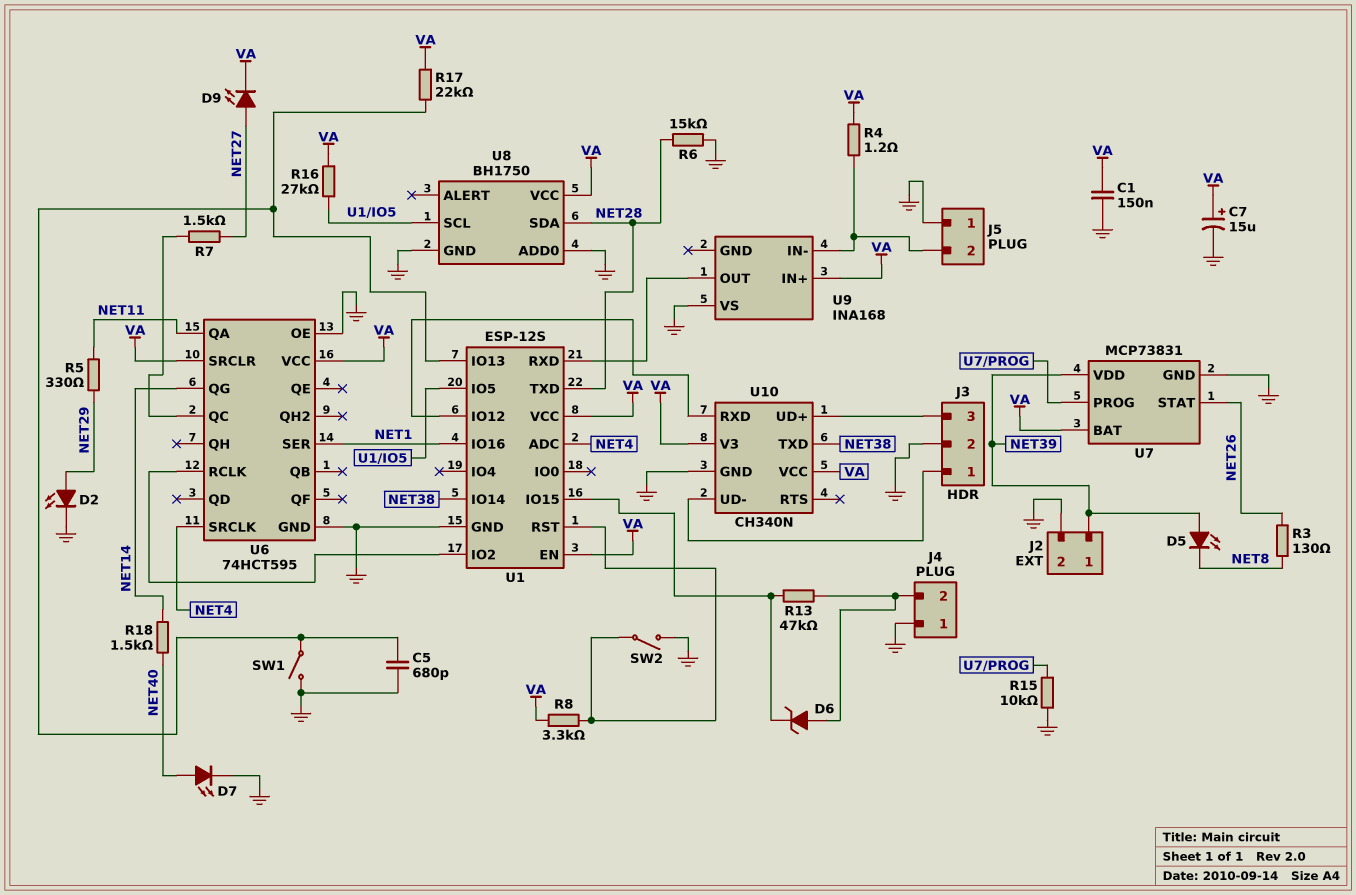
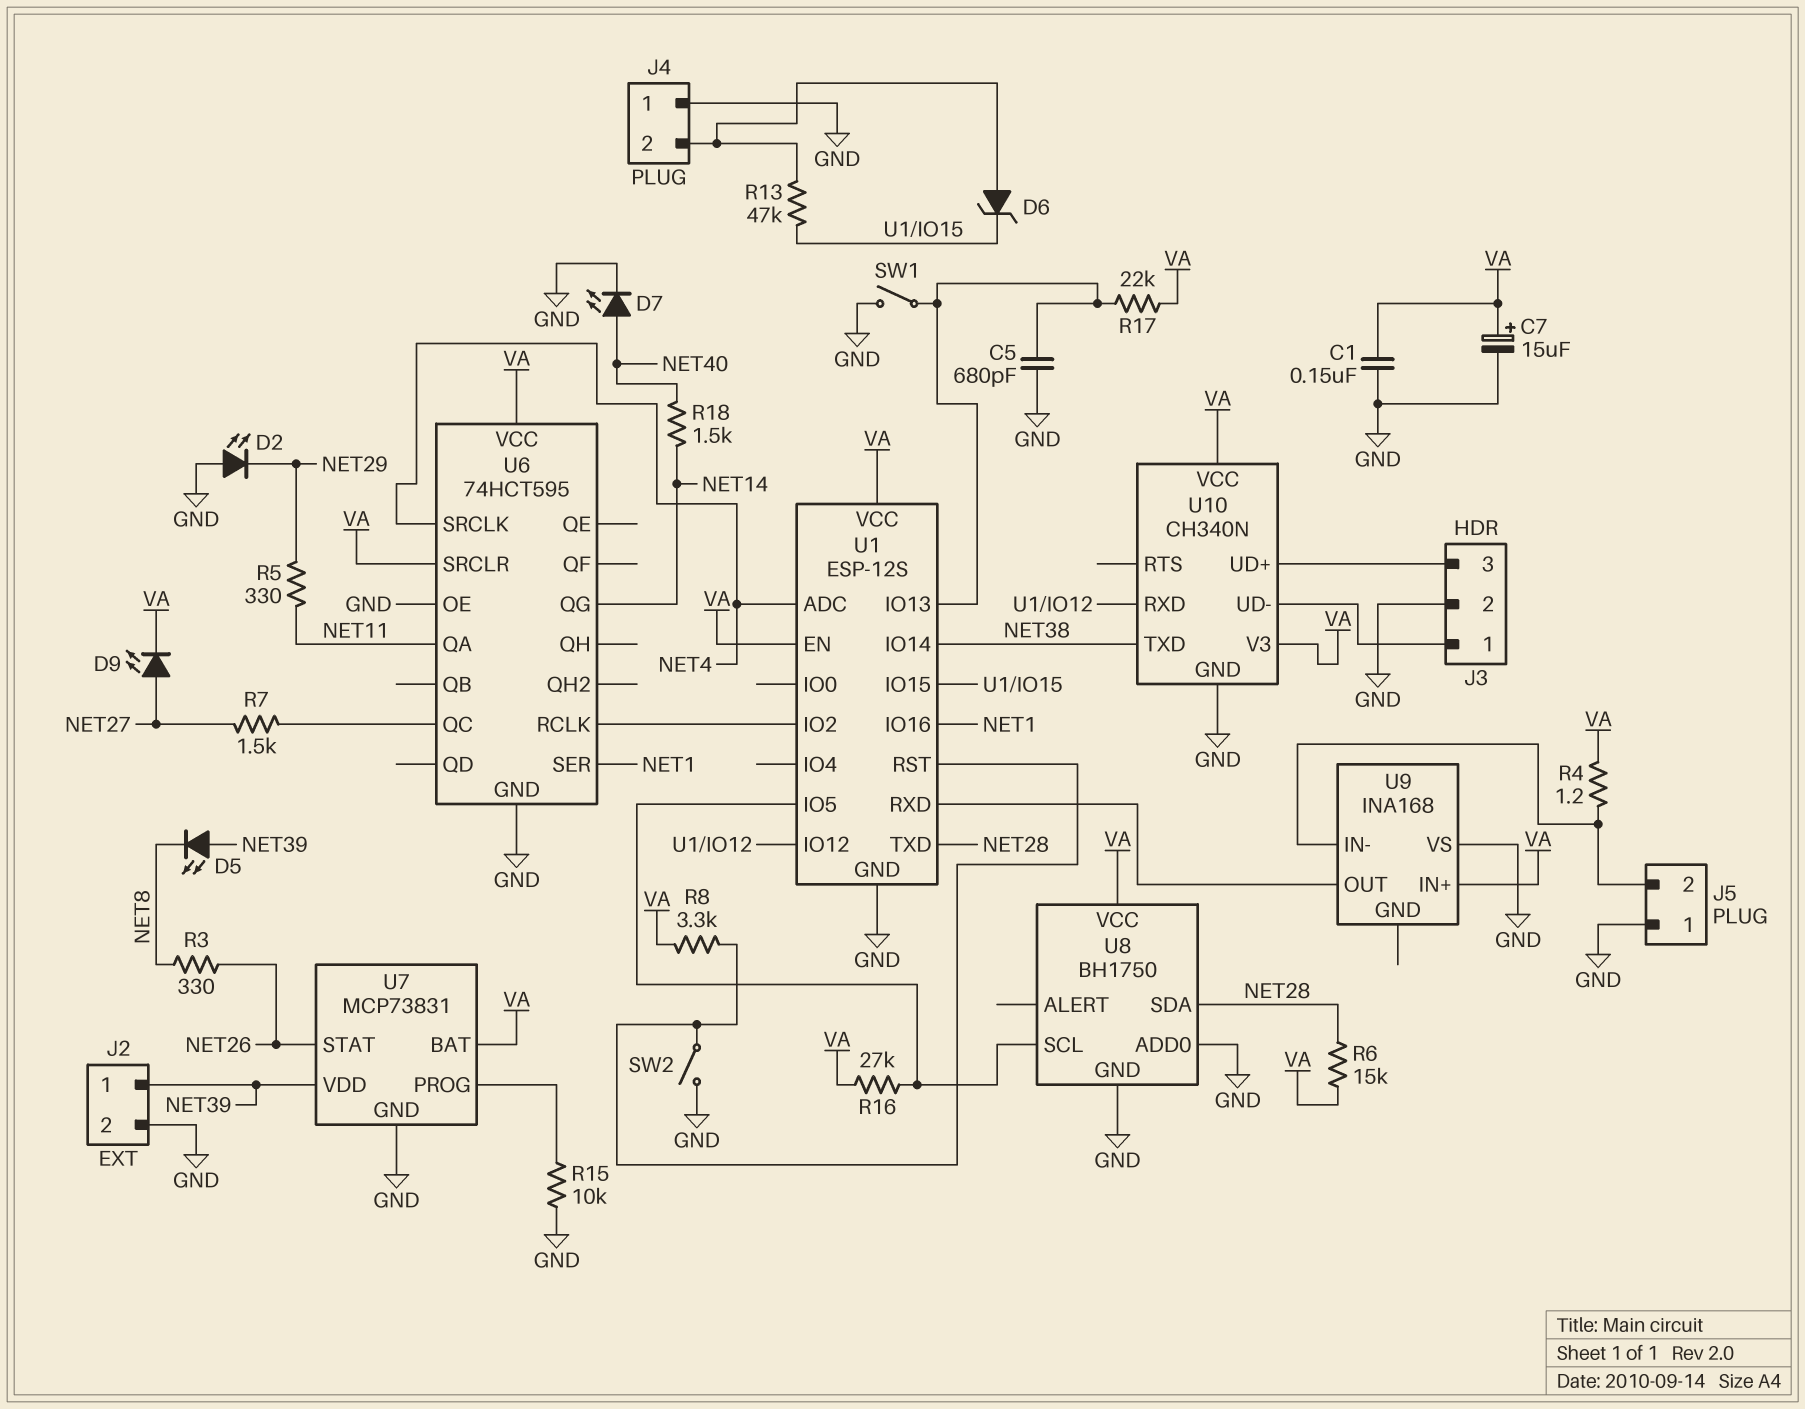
D2: LED (A NET29, K GND) -> LED (A GND, K NET29)
R3: 130 (NET8, NET26) -> 330 (NET8, NET26)
R6: 15k (GND, NET28) -> 15k (NET28, VA)

